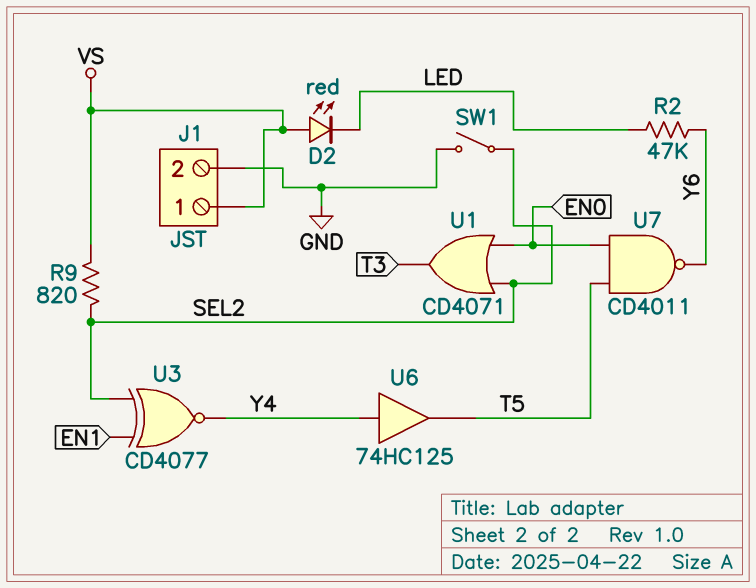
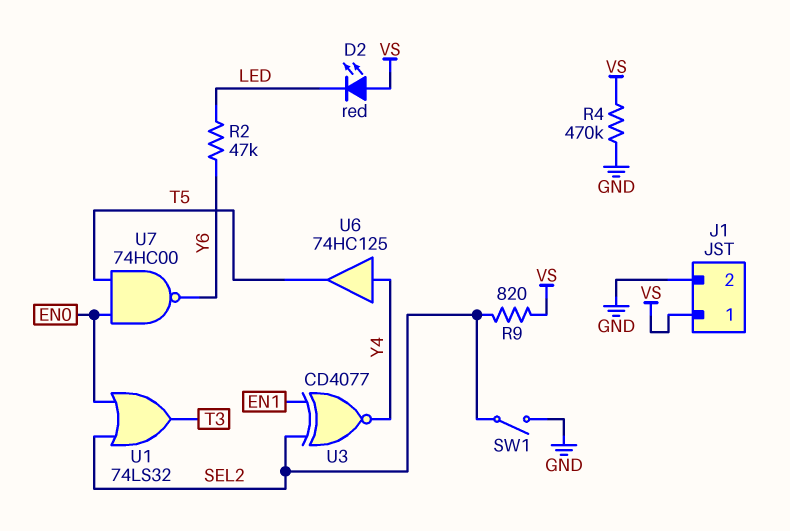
R4: none -> 470k (GND, VS)
U1: OR CD4071 (in EN0, in SEL2, out T3) -> OR 74LS32 (in EN0, in SEL2, out T3)
U7: NAND CD4011 (in EN0, in T5, out Y6) -> NAND 74HC00 (in EN0, in T5, out Y6)

